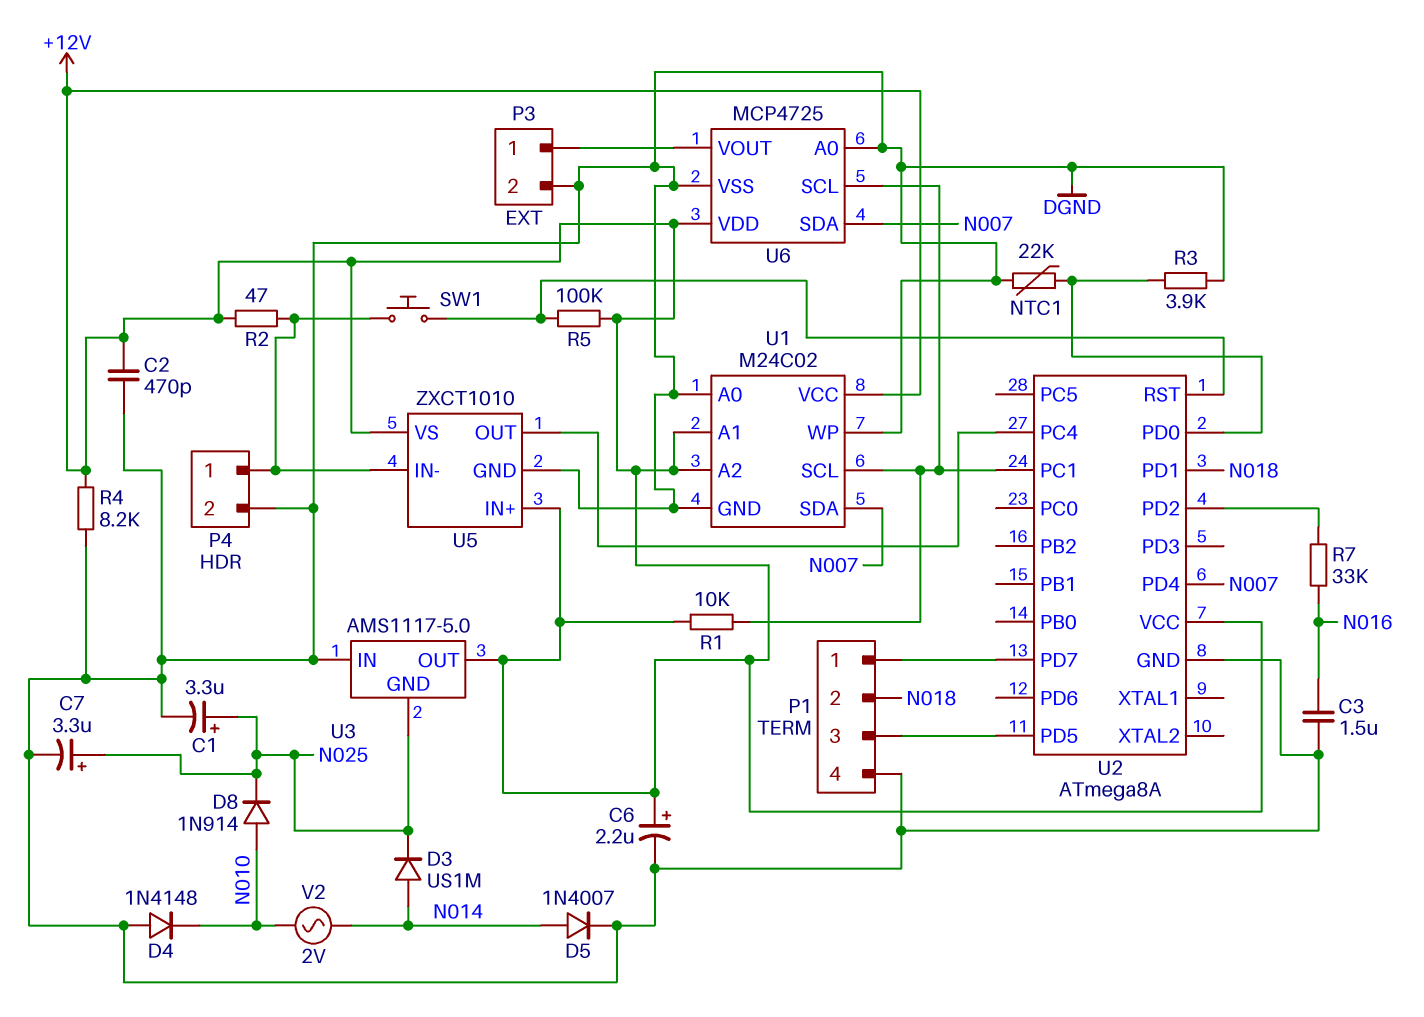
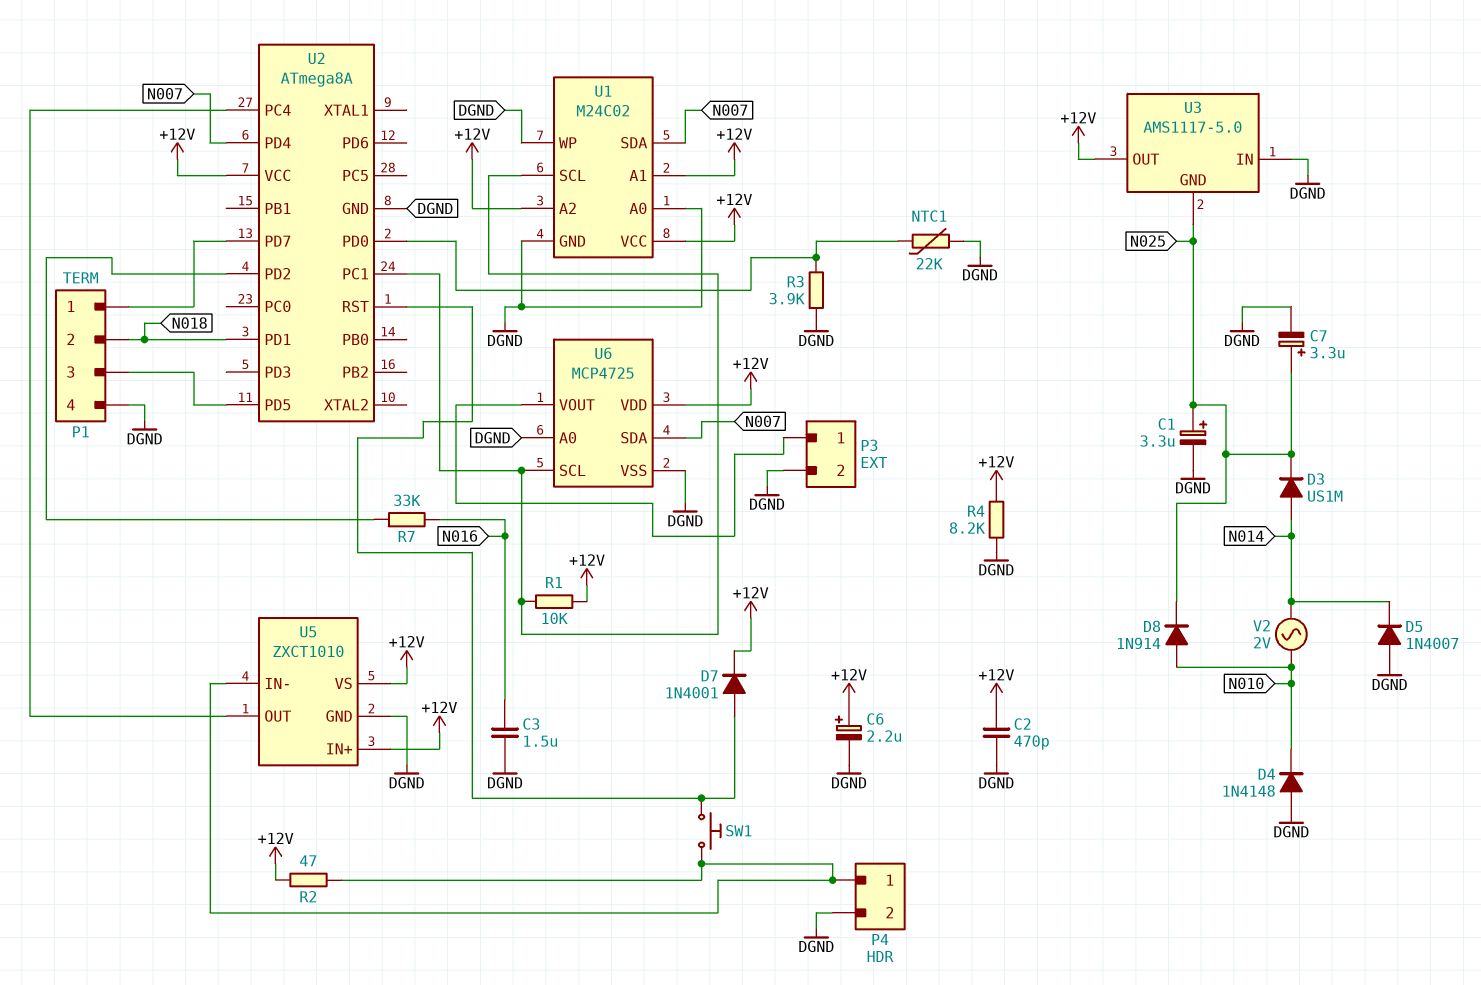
D5: diode 1N4007 (A N014, K DGND) -> diode 1N4007 (A DGND, K N014)
D7: none -> diode 1N4001 (A U2/RST, K +12V)
R5: 100k (+12V, U2/RST) -> none

